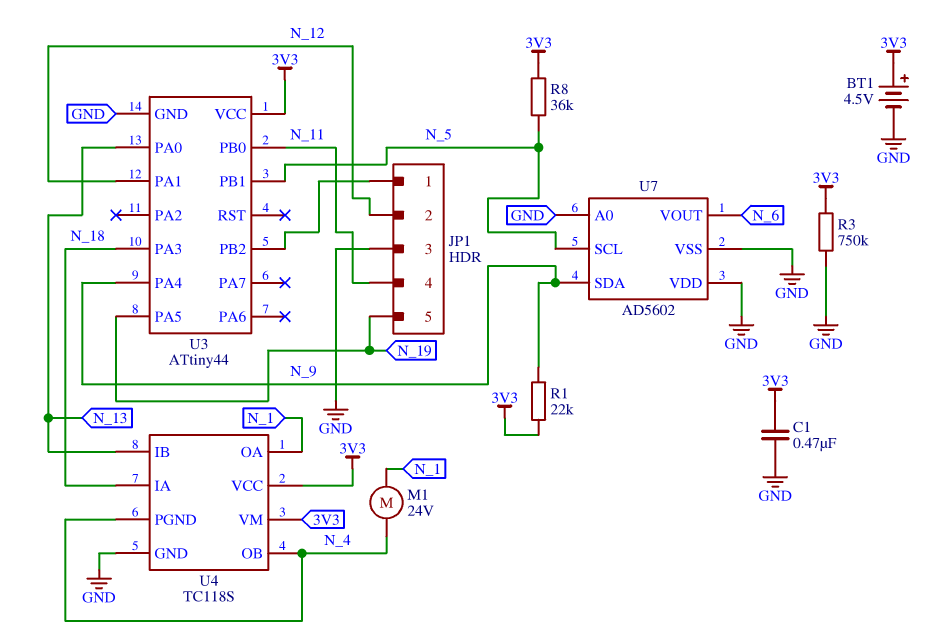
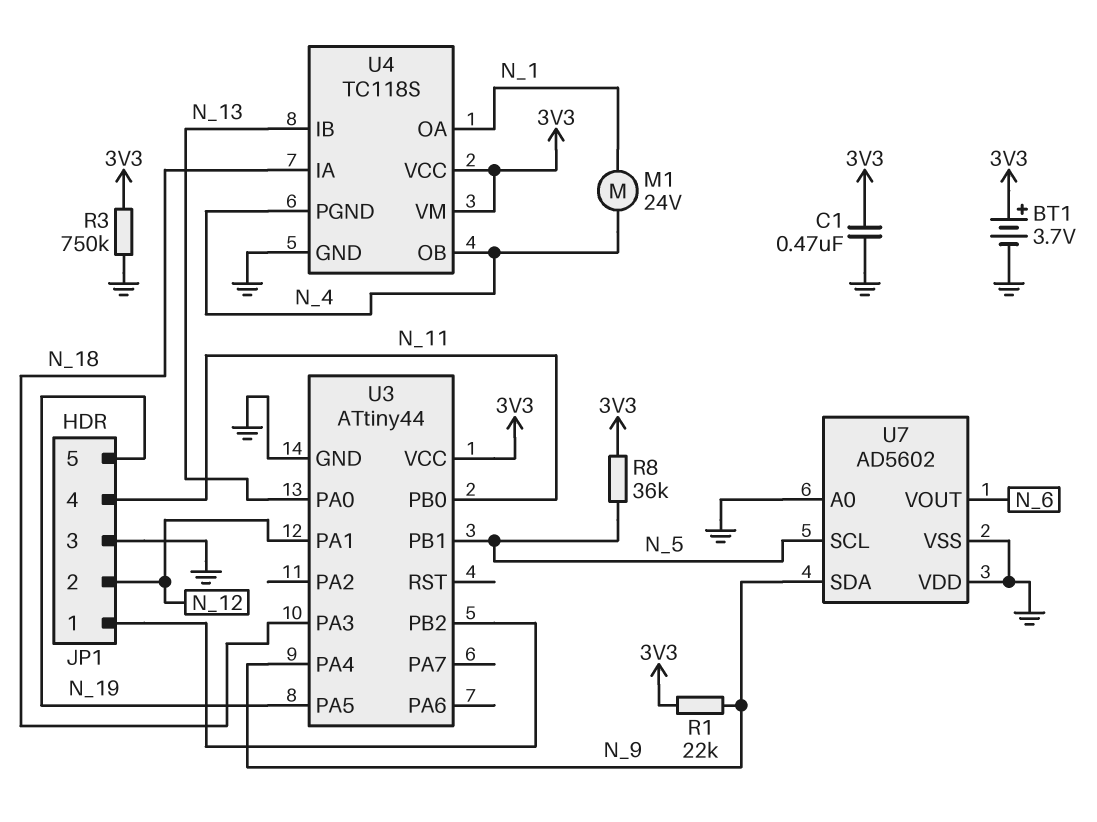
BT1: 4.5V (plus 3V3, minus GND) -> 3.7V (plus 3V3, minus GND)

